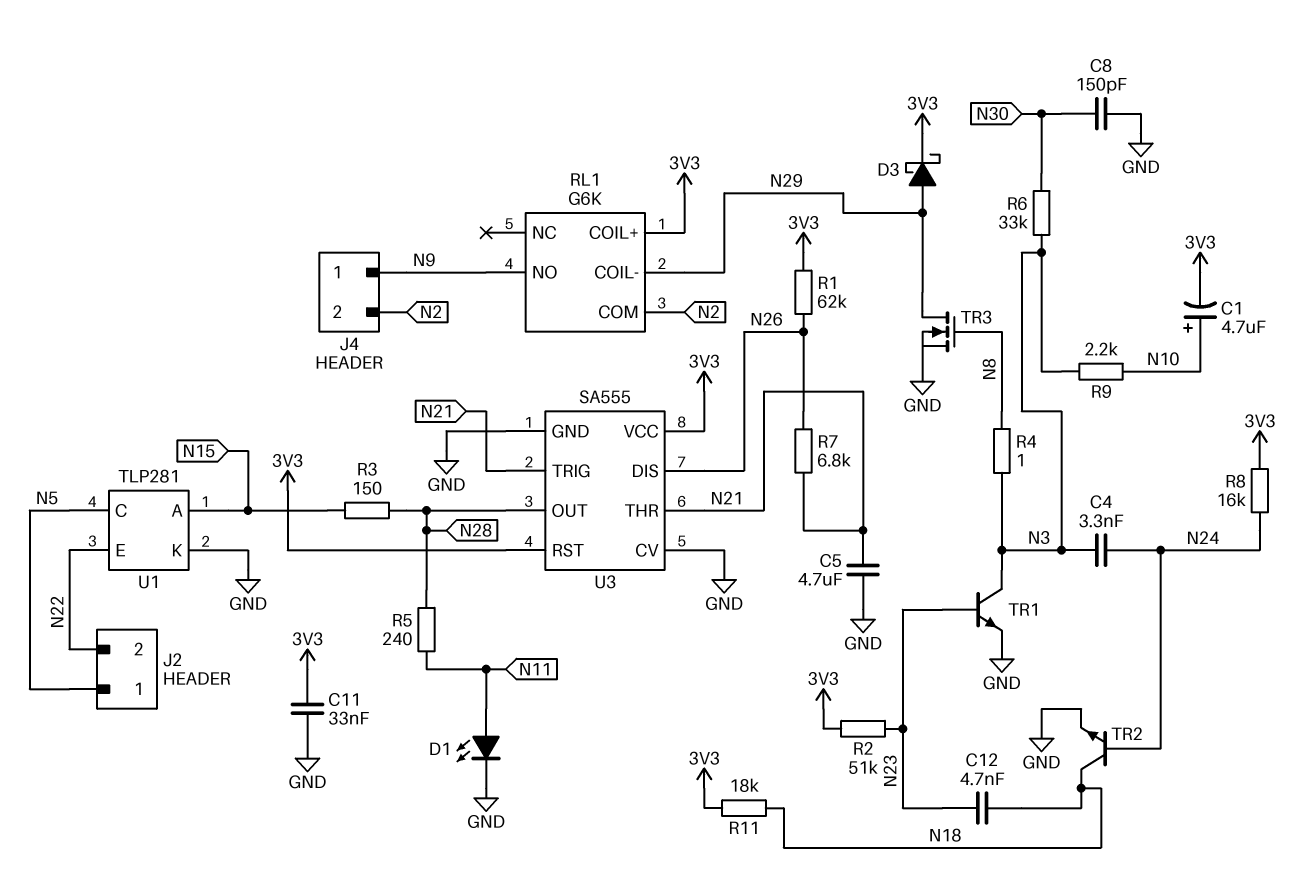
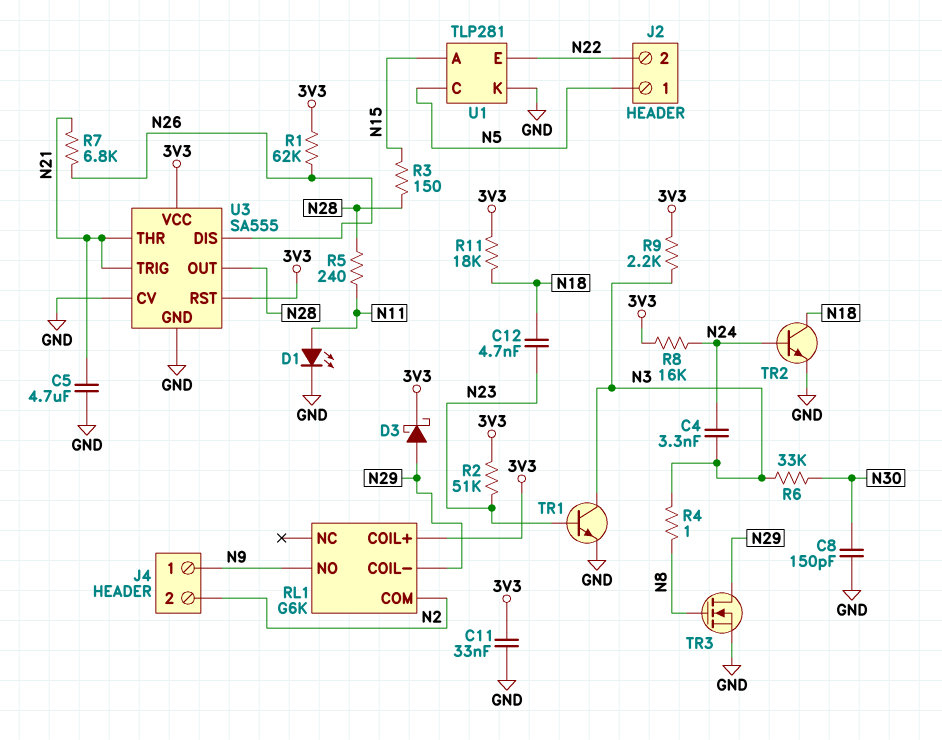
C1: 4.7uF (plus N10, minus 3V3) -> none
R9: 2.2k (N3, N10) -> 2.2k (3V3, N3)

